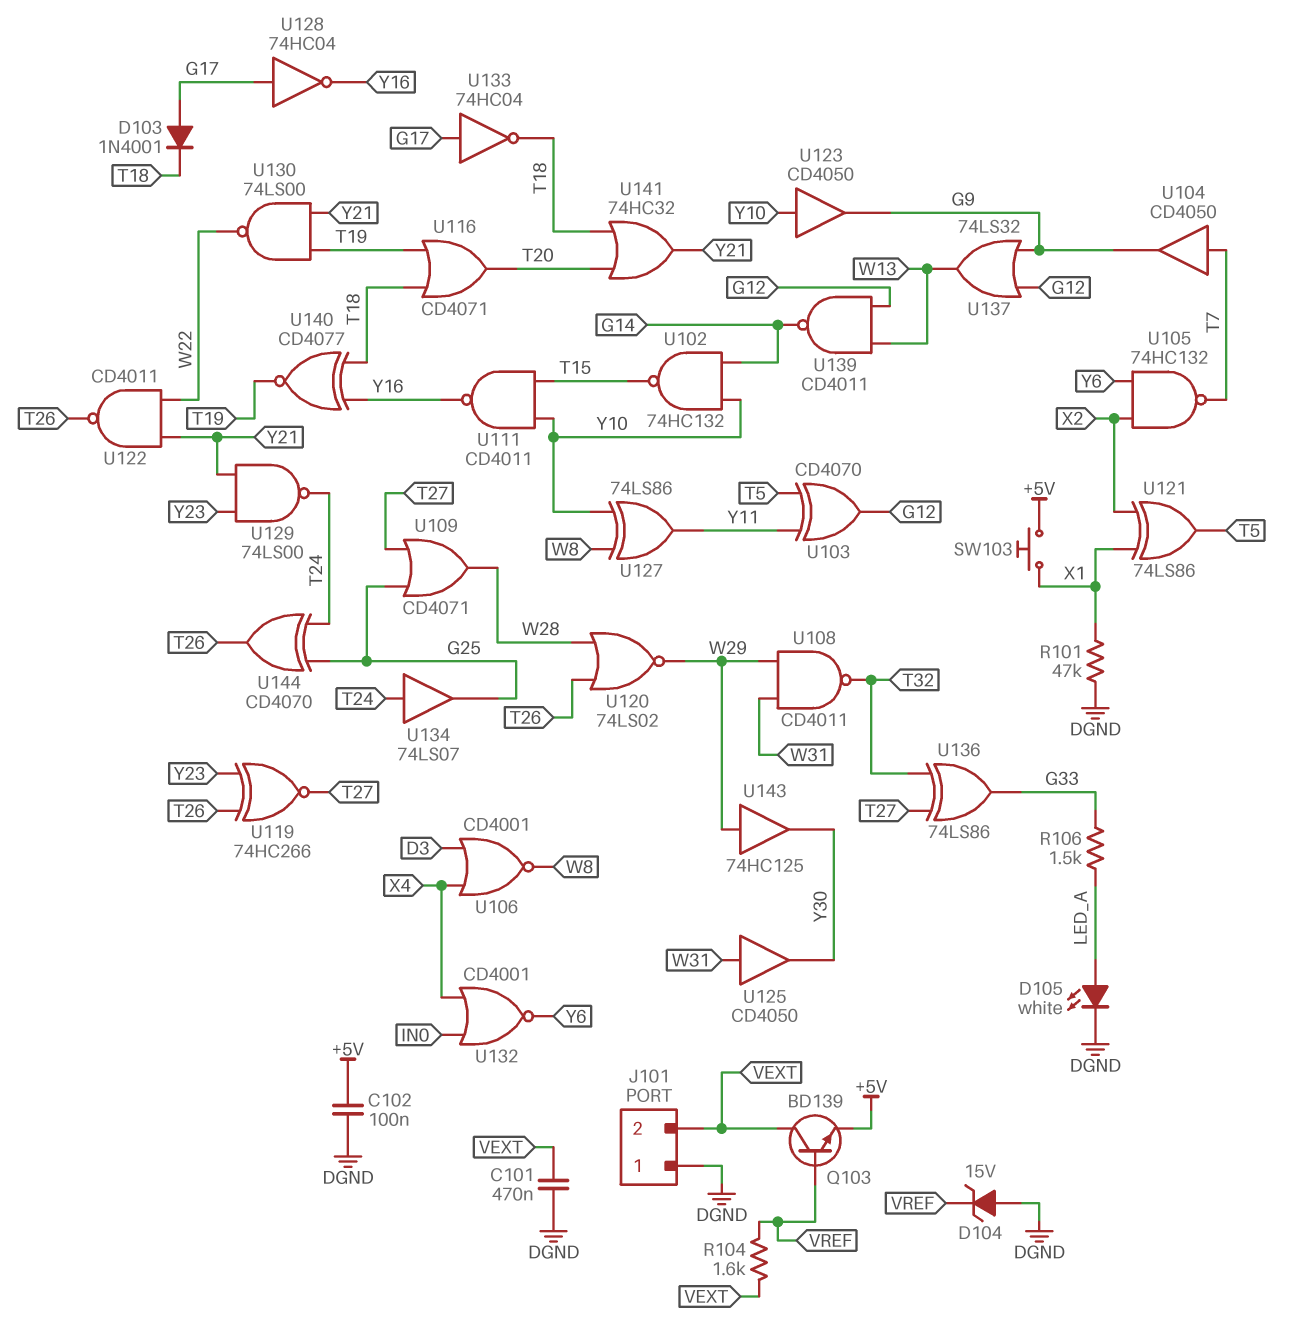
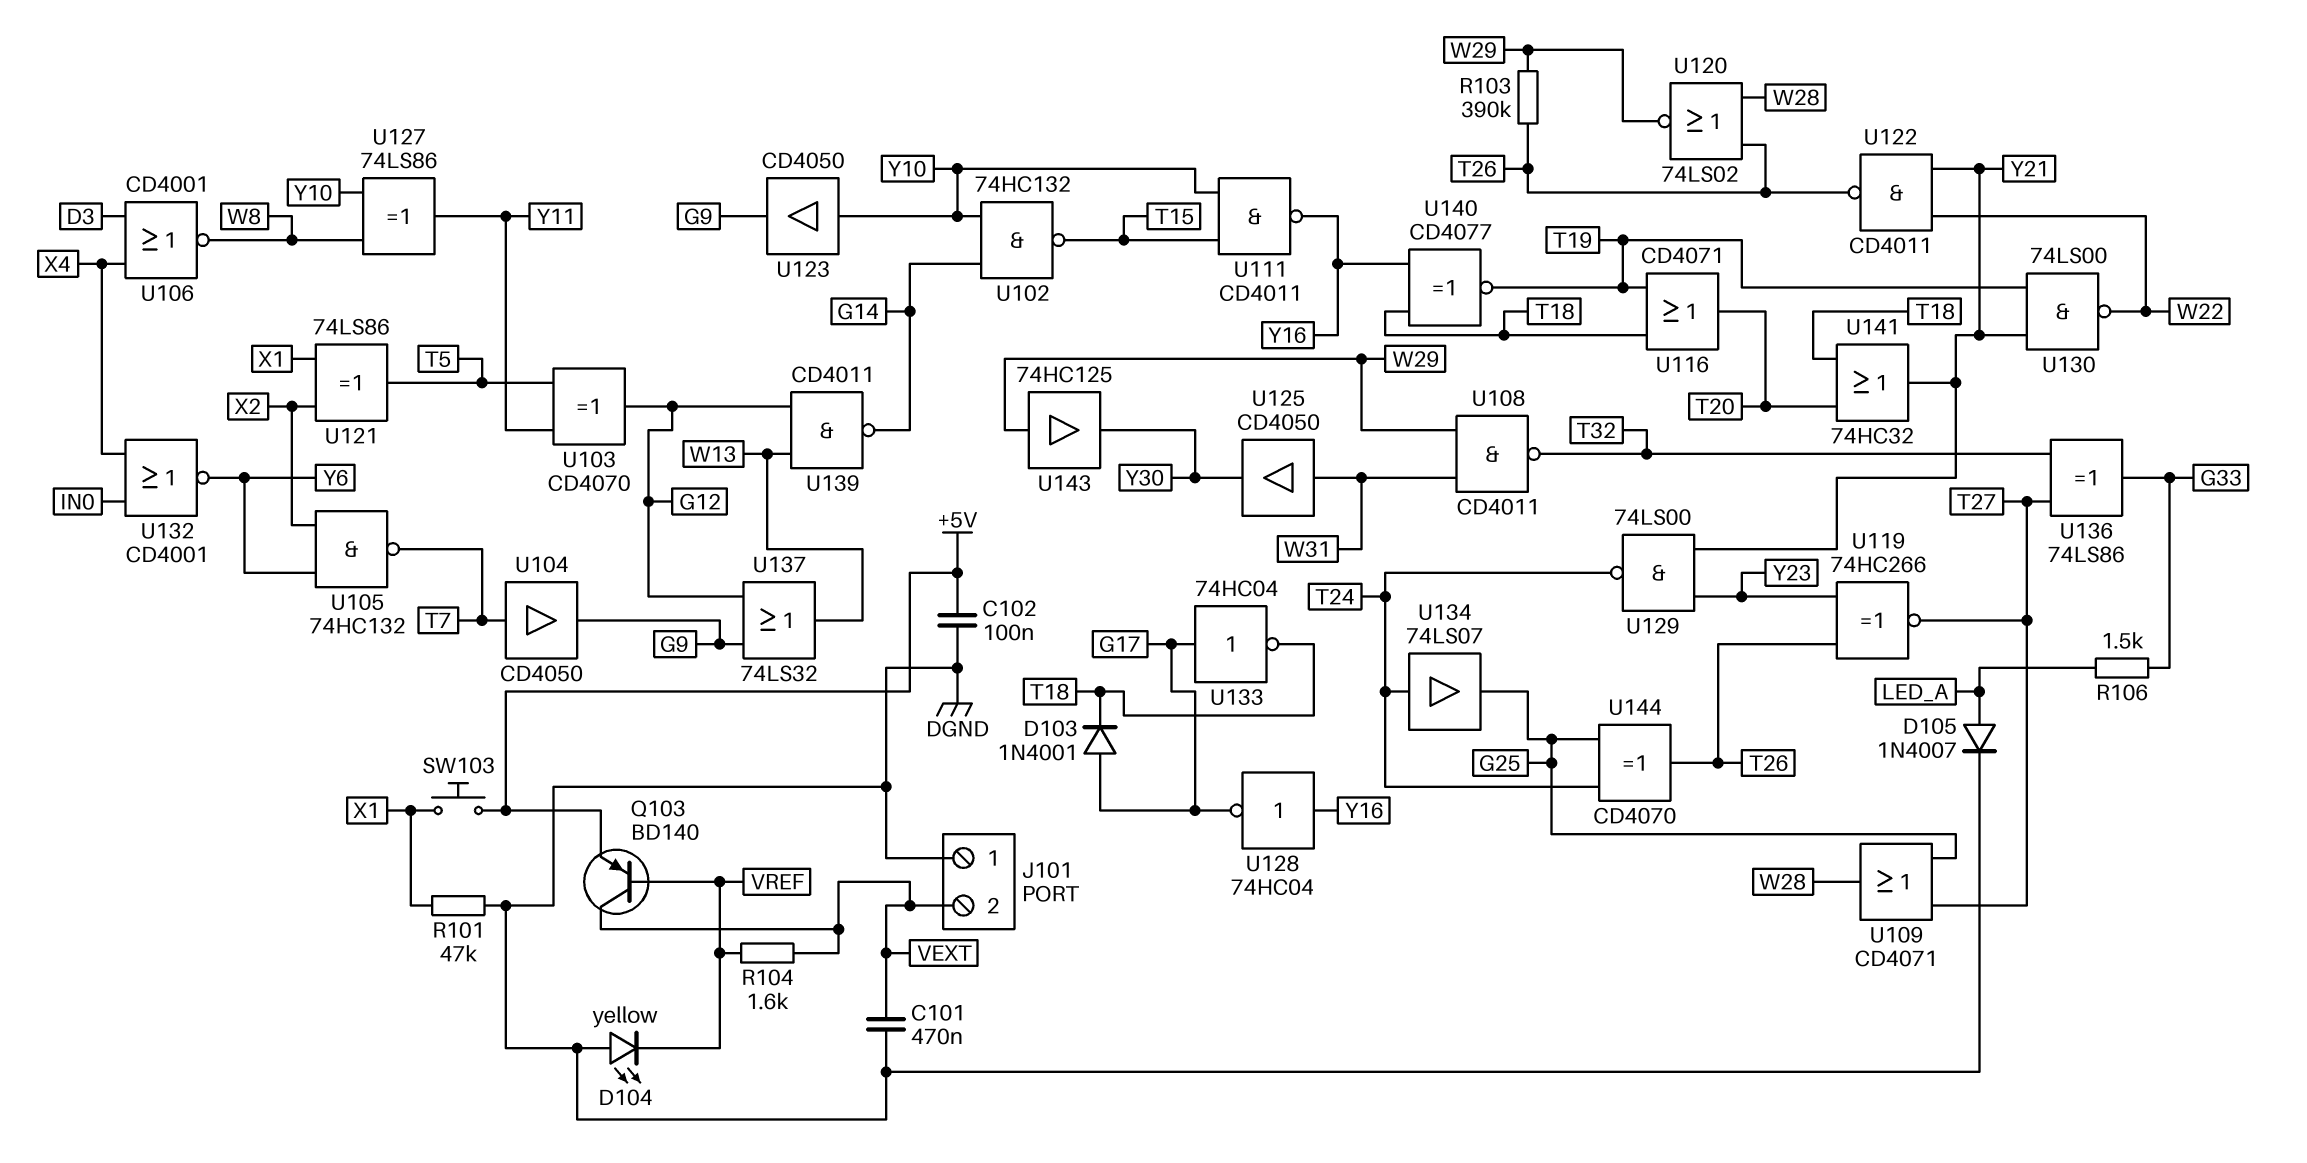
D104: zener 15V (A DGND, K VREF) -> LED yellow (A DGND, K VREF)
D105: LED white (A LED_A, K DGND) -> diode 1N4007 (A LED_A, K DGND)
Q103: NPN BD139 (B VREF, C VEXT, E +5V) -> PNP BD140 (B VREF, C VEXT, E +5V)
R103: none -> 390k (T26, W29)
U128: NOT 74HC04 (in G17, out Y16) -> NOT 74HC04 (in Y16, out G17)

